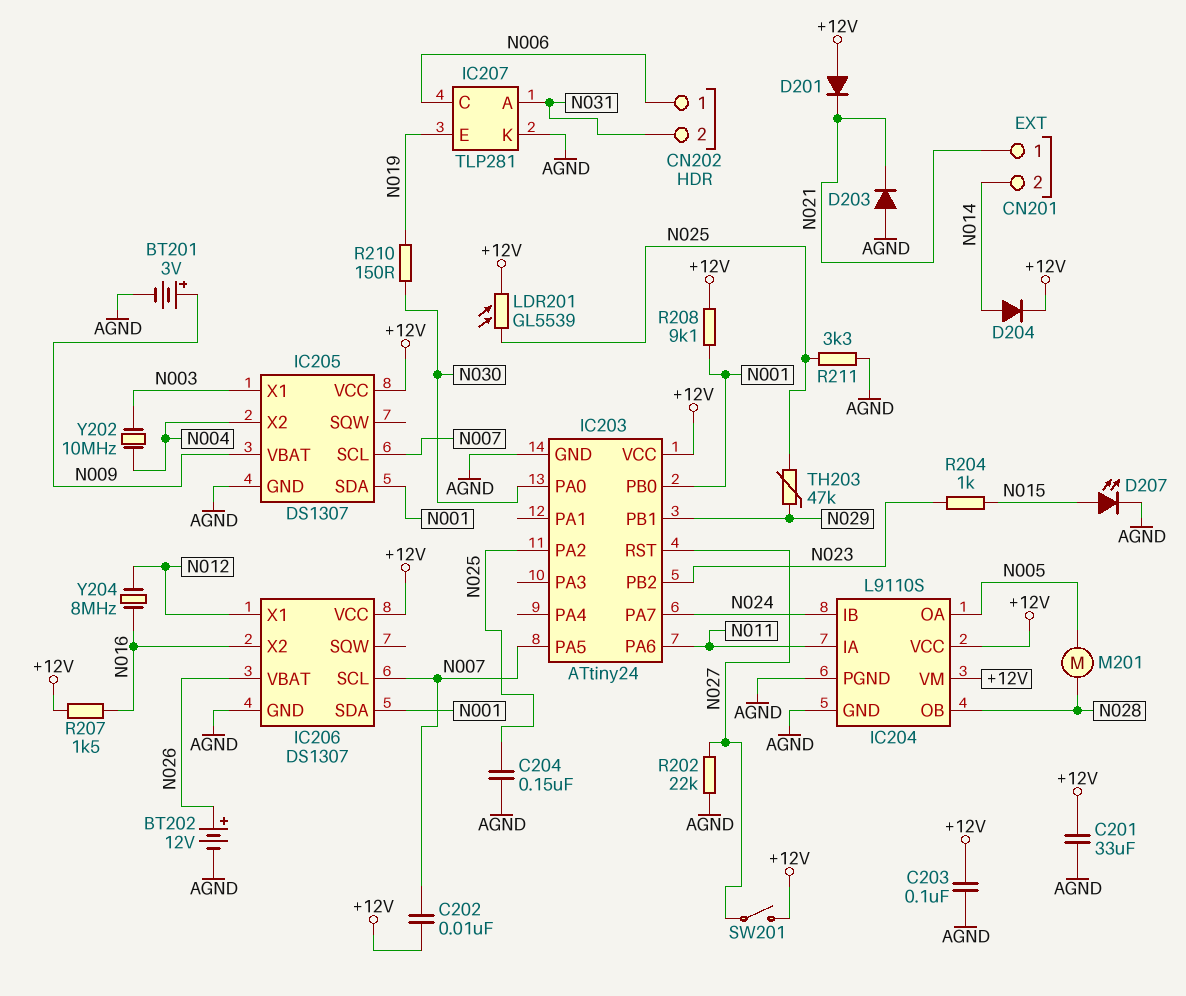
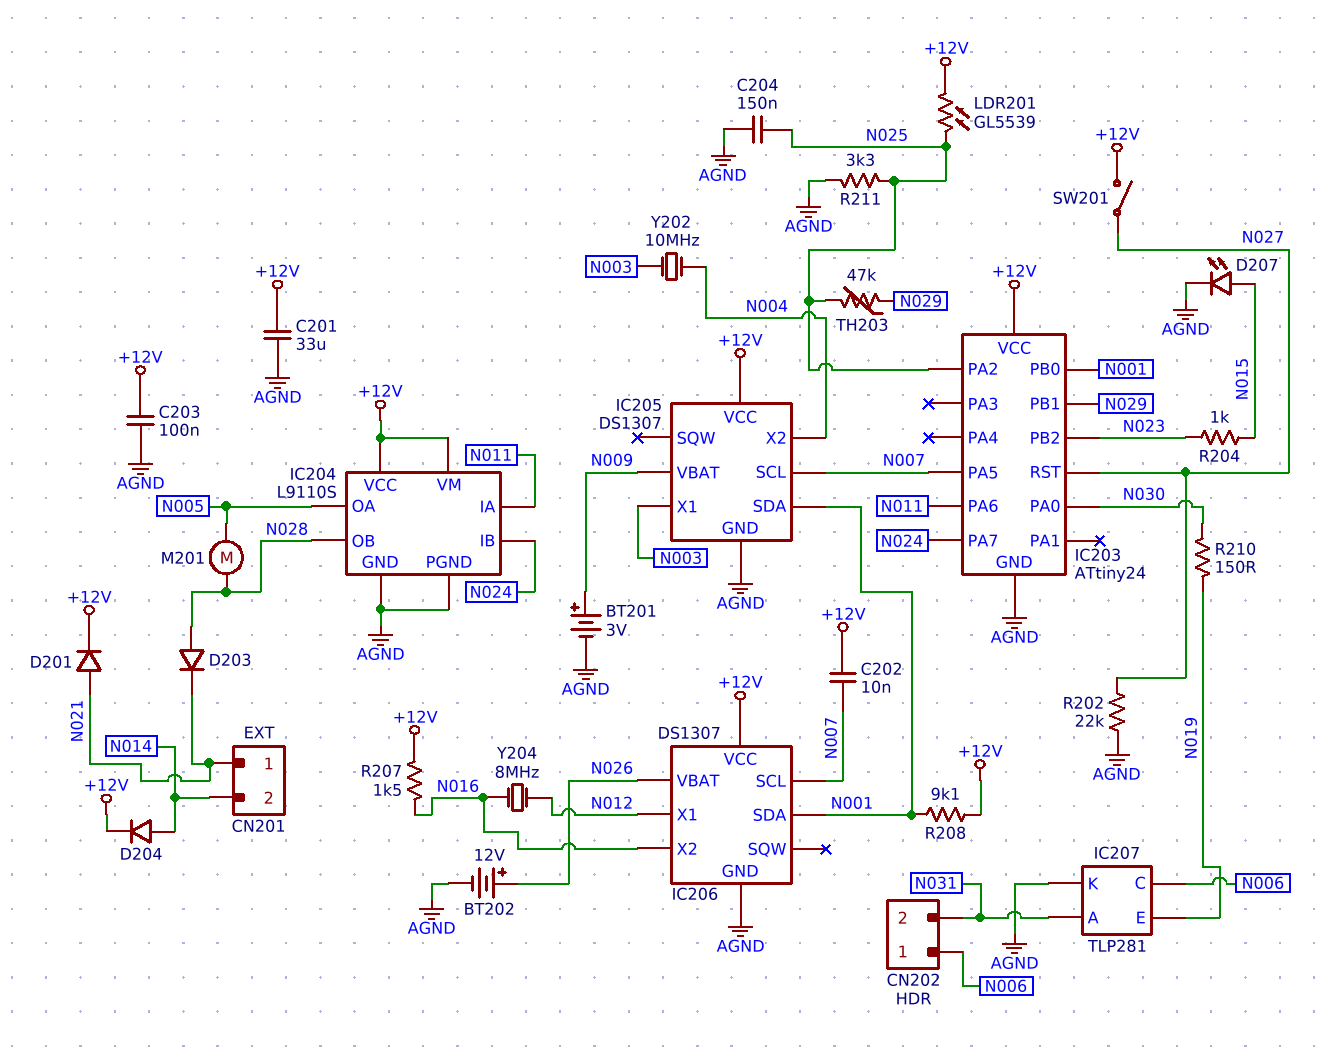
D201: diode (A +12V, K N021) -> diode (A N021, K +12V)
D203: diode (A AGND, K N021) -> diode (A N028, K N021)

